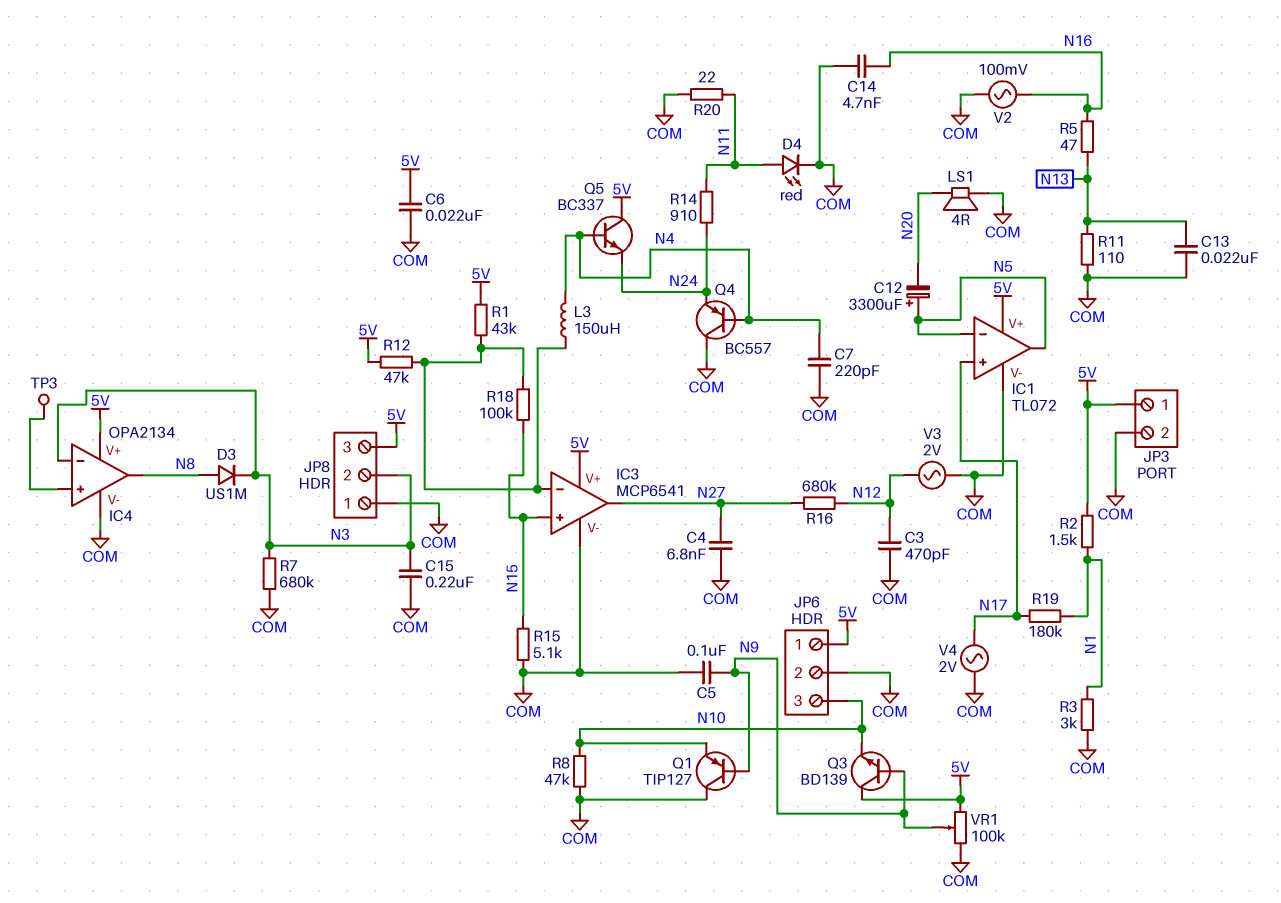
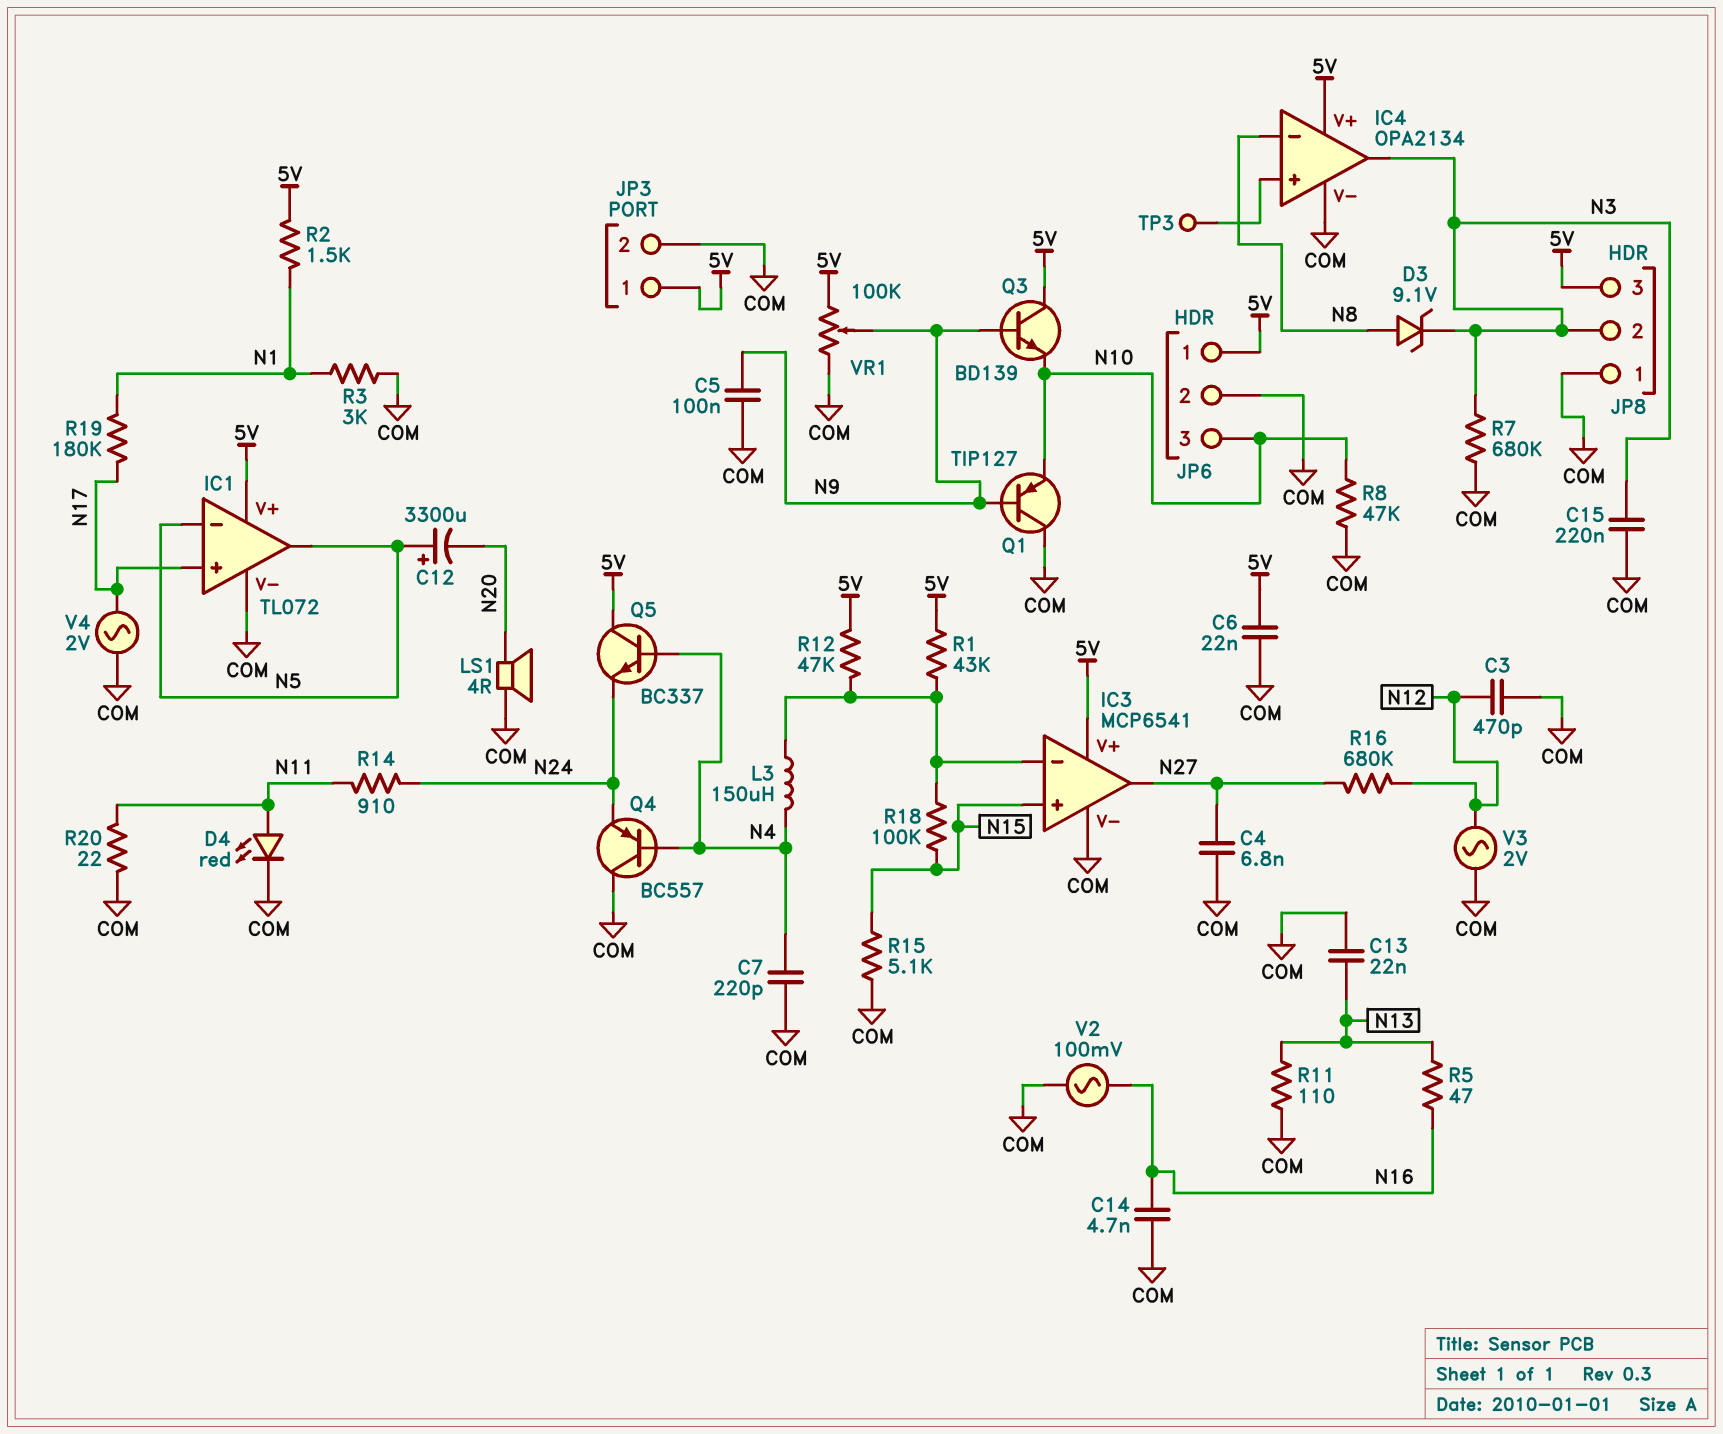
D3: diode US1M (A N8, K N3) -> zener 9.1V (A N8, K N3)
IC4 pin in-: N3 -> N8
IC4 pin out: N8 -> N3

